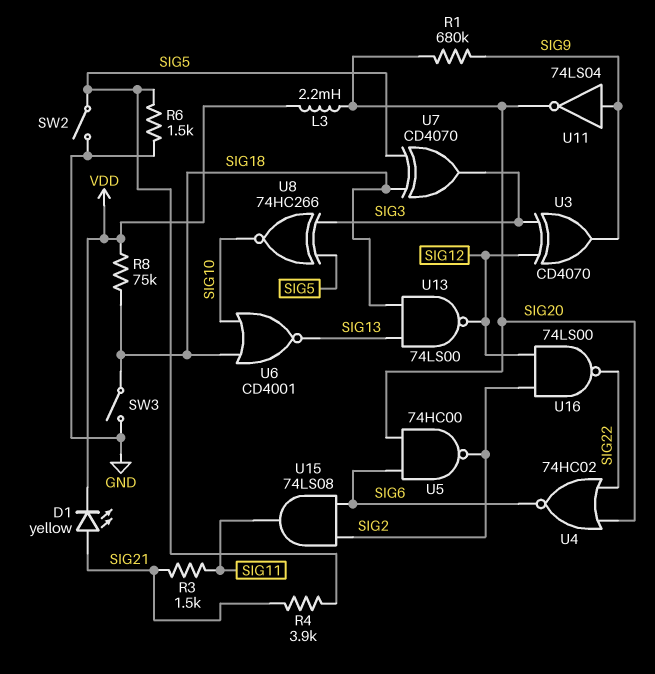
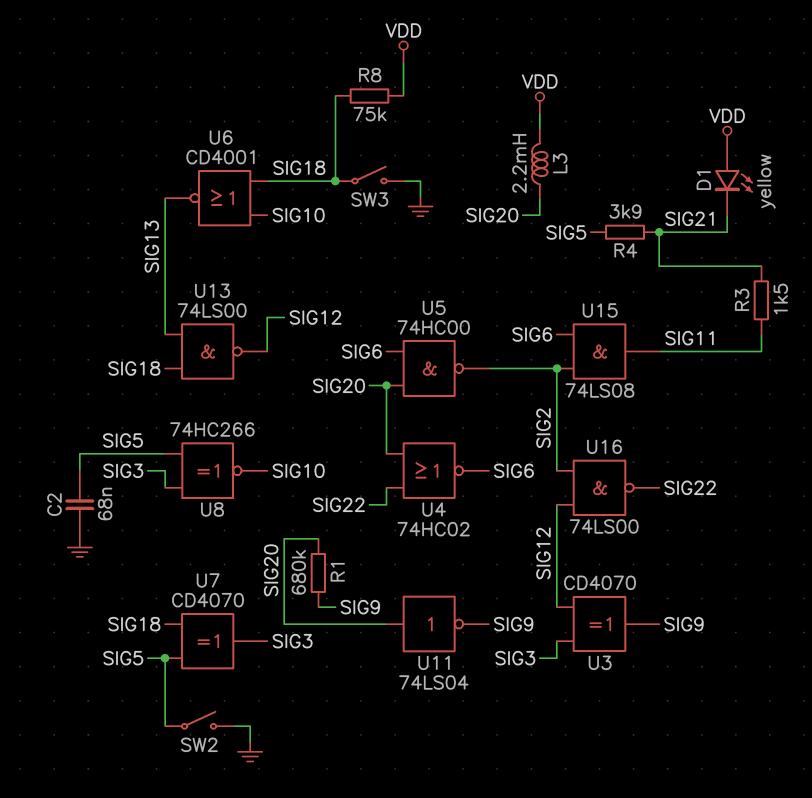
C2: none -> 68nF (GND, SIG5)
D1: LED yellow (A SIG21, K VDD) -> LED yellow (A VDD, K SIG21)
R6: 1.5k (GND, SIG5) -> none
U11: NOT 74LS04 (in SIG9, out SIG20) -> NOT 74LS04 (in SIG20, out SIG9)

